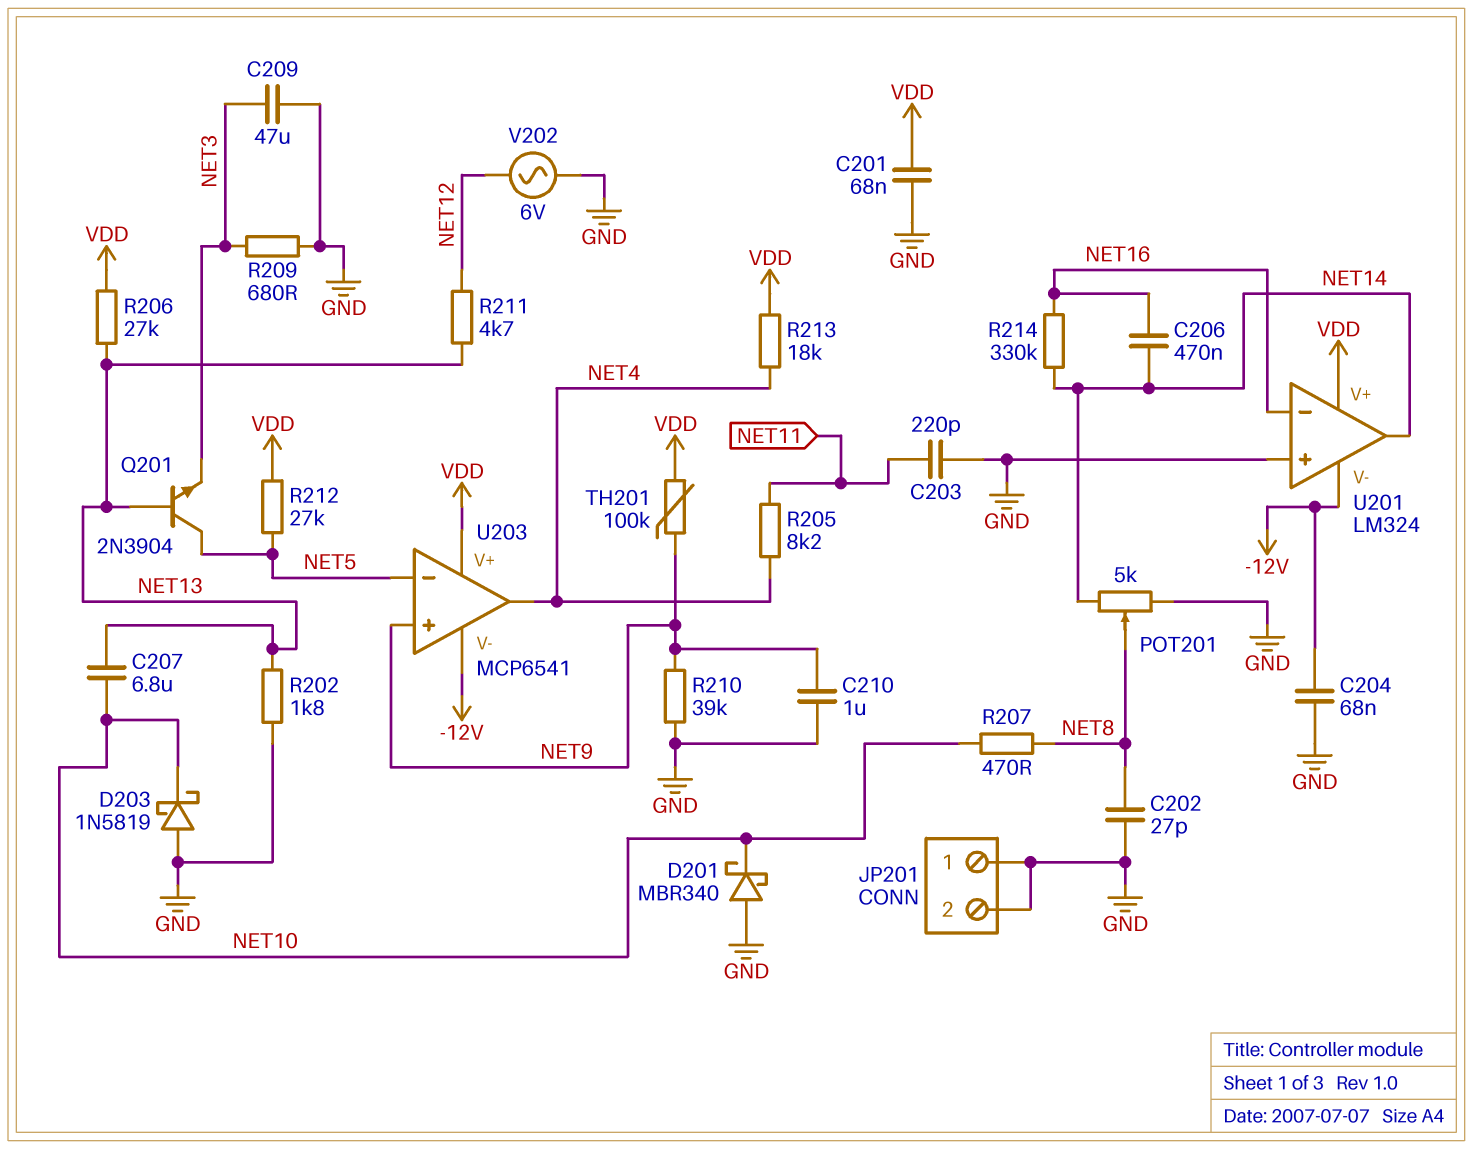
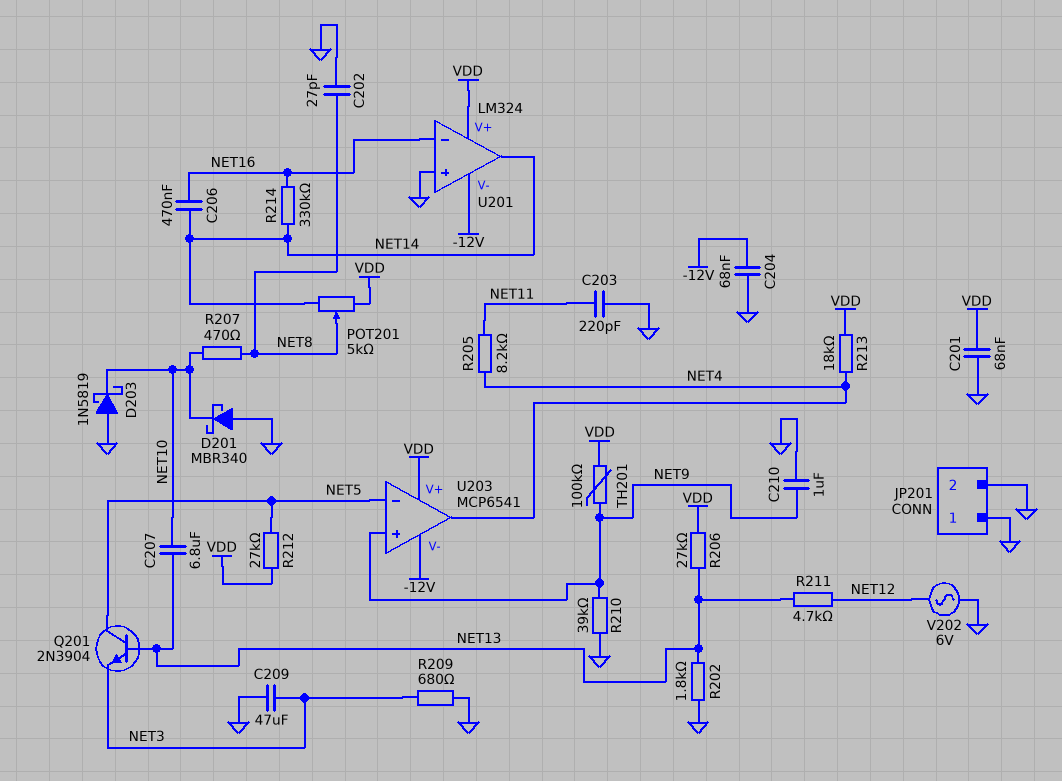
POT201: 5k (GND, NET14, wiper NET8) -> 5k (NET14, VDD, wiper NET8)

